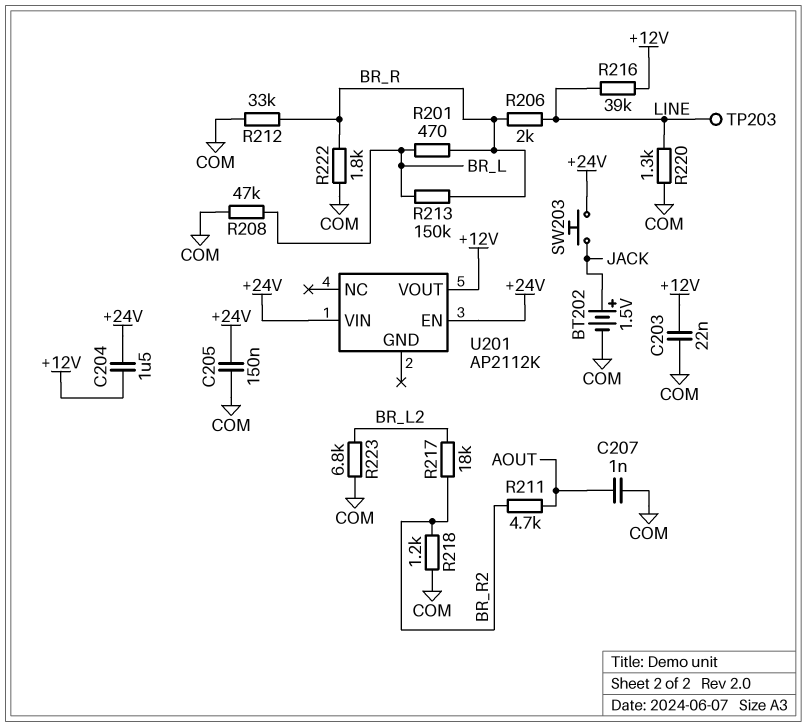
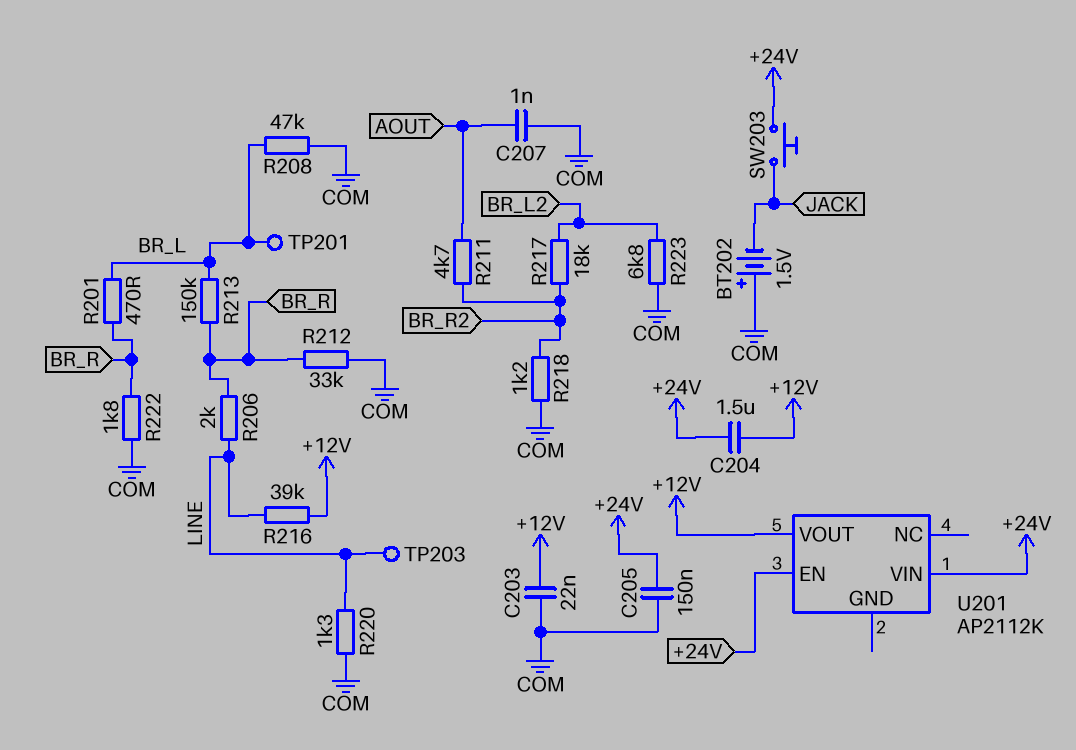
BT202: 1.5V (plus JACK, minus COM) -> 1.5V (plus COM, minus JACK)
TP201: none -> test point (BR_L)

